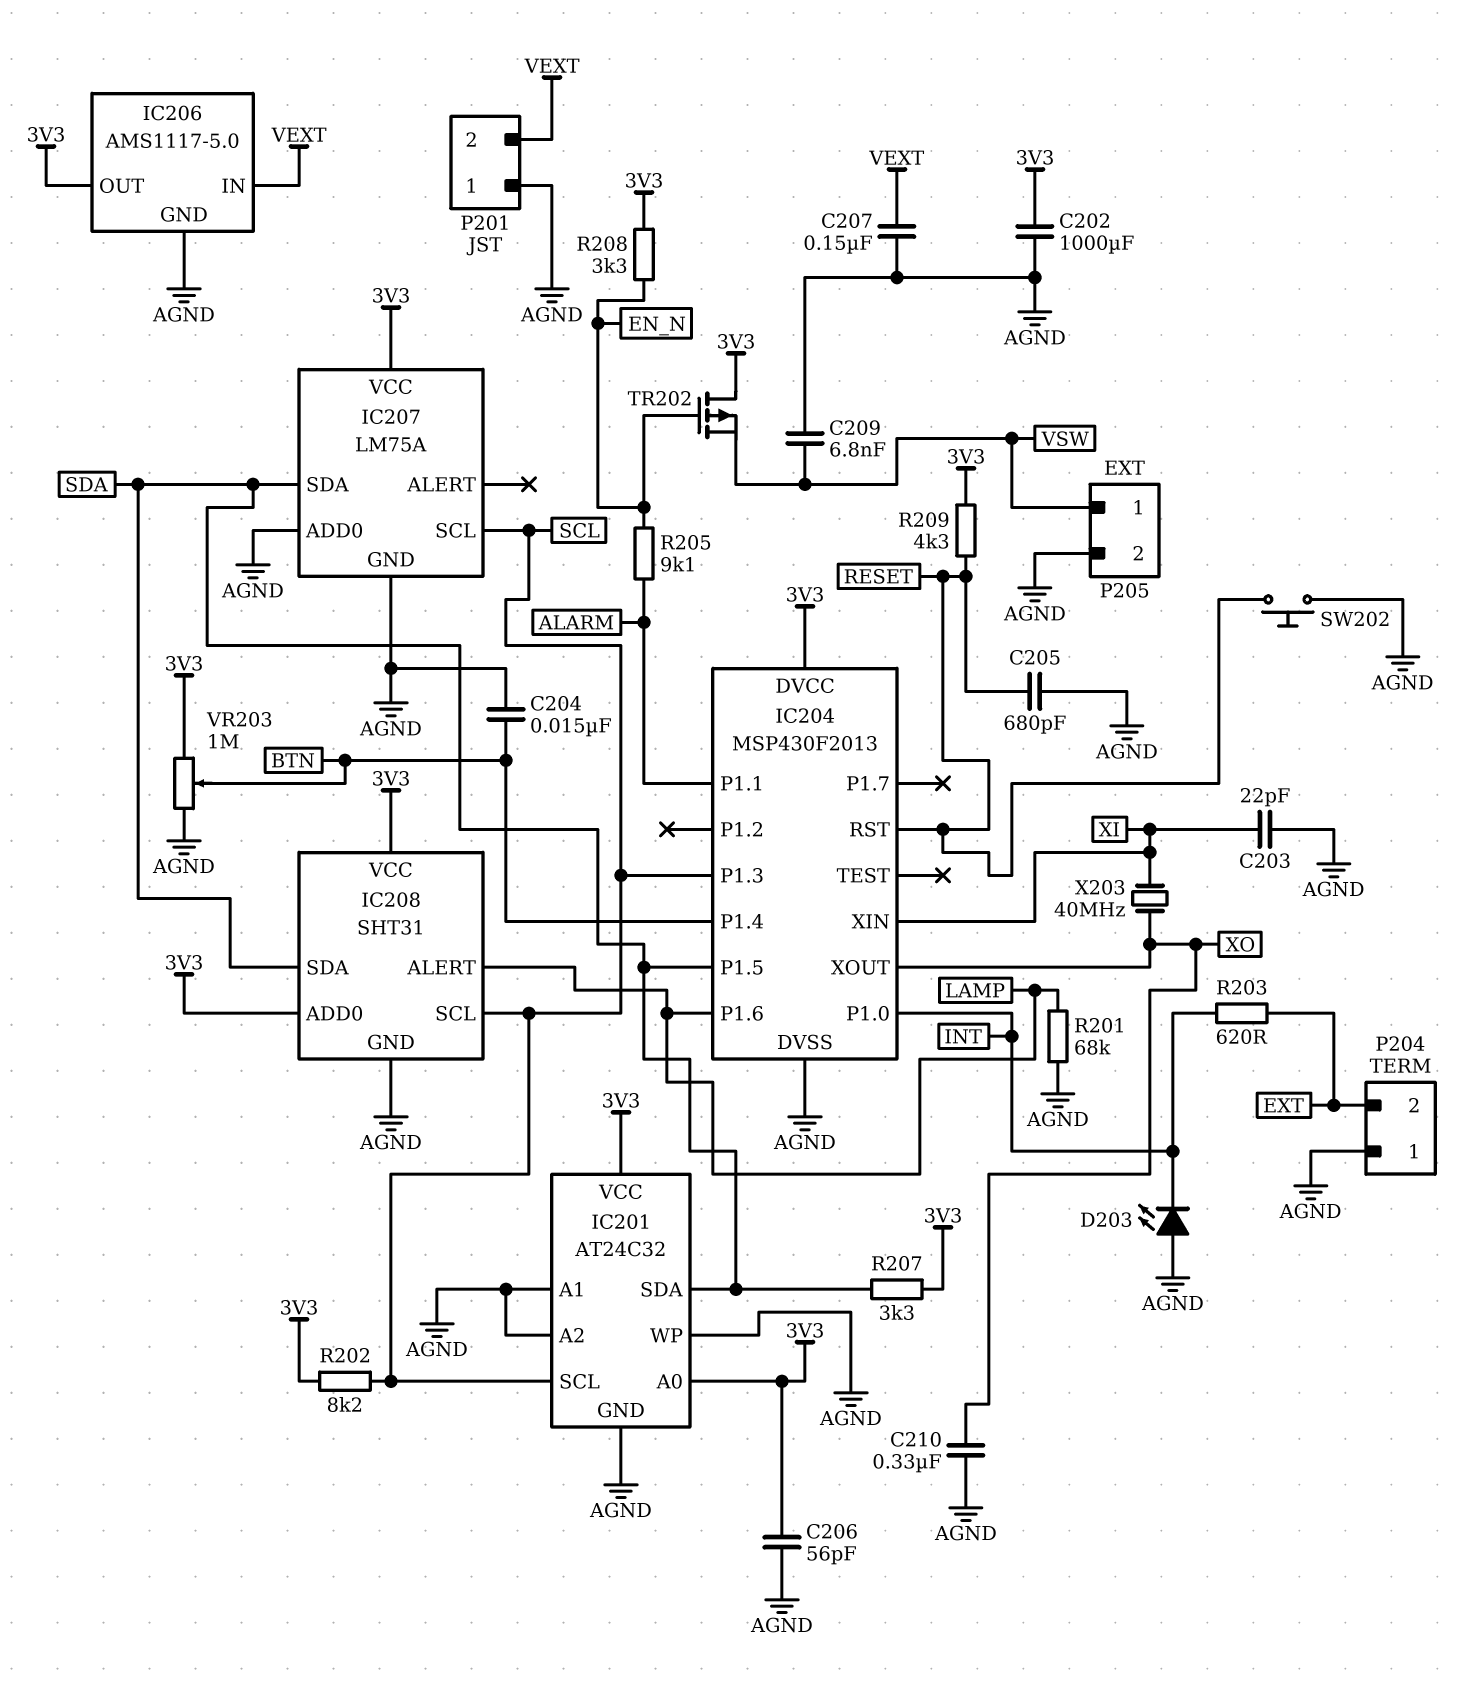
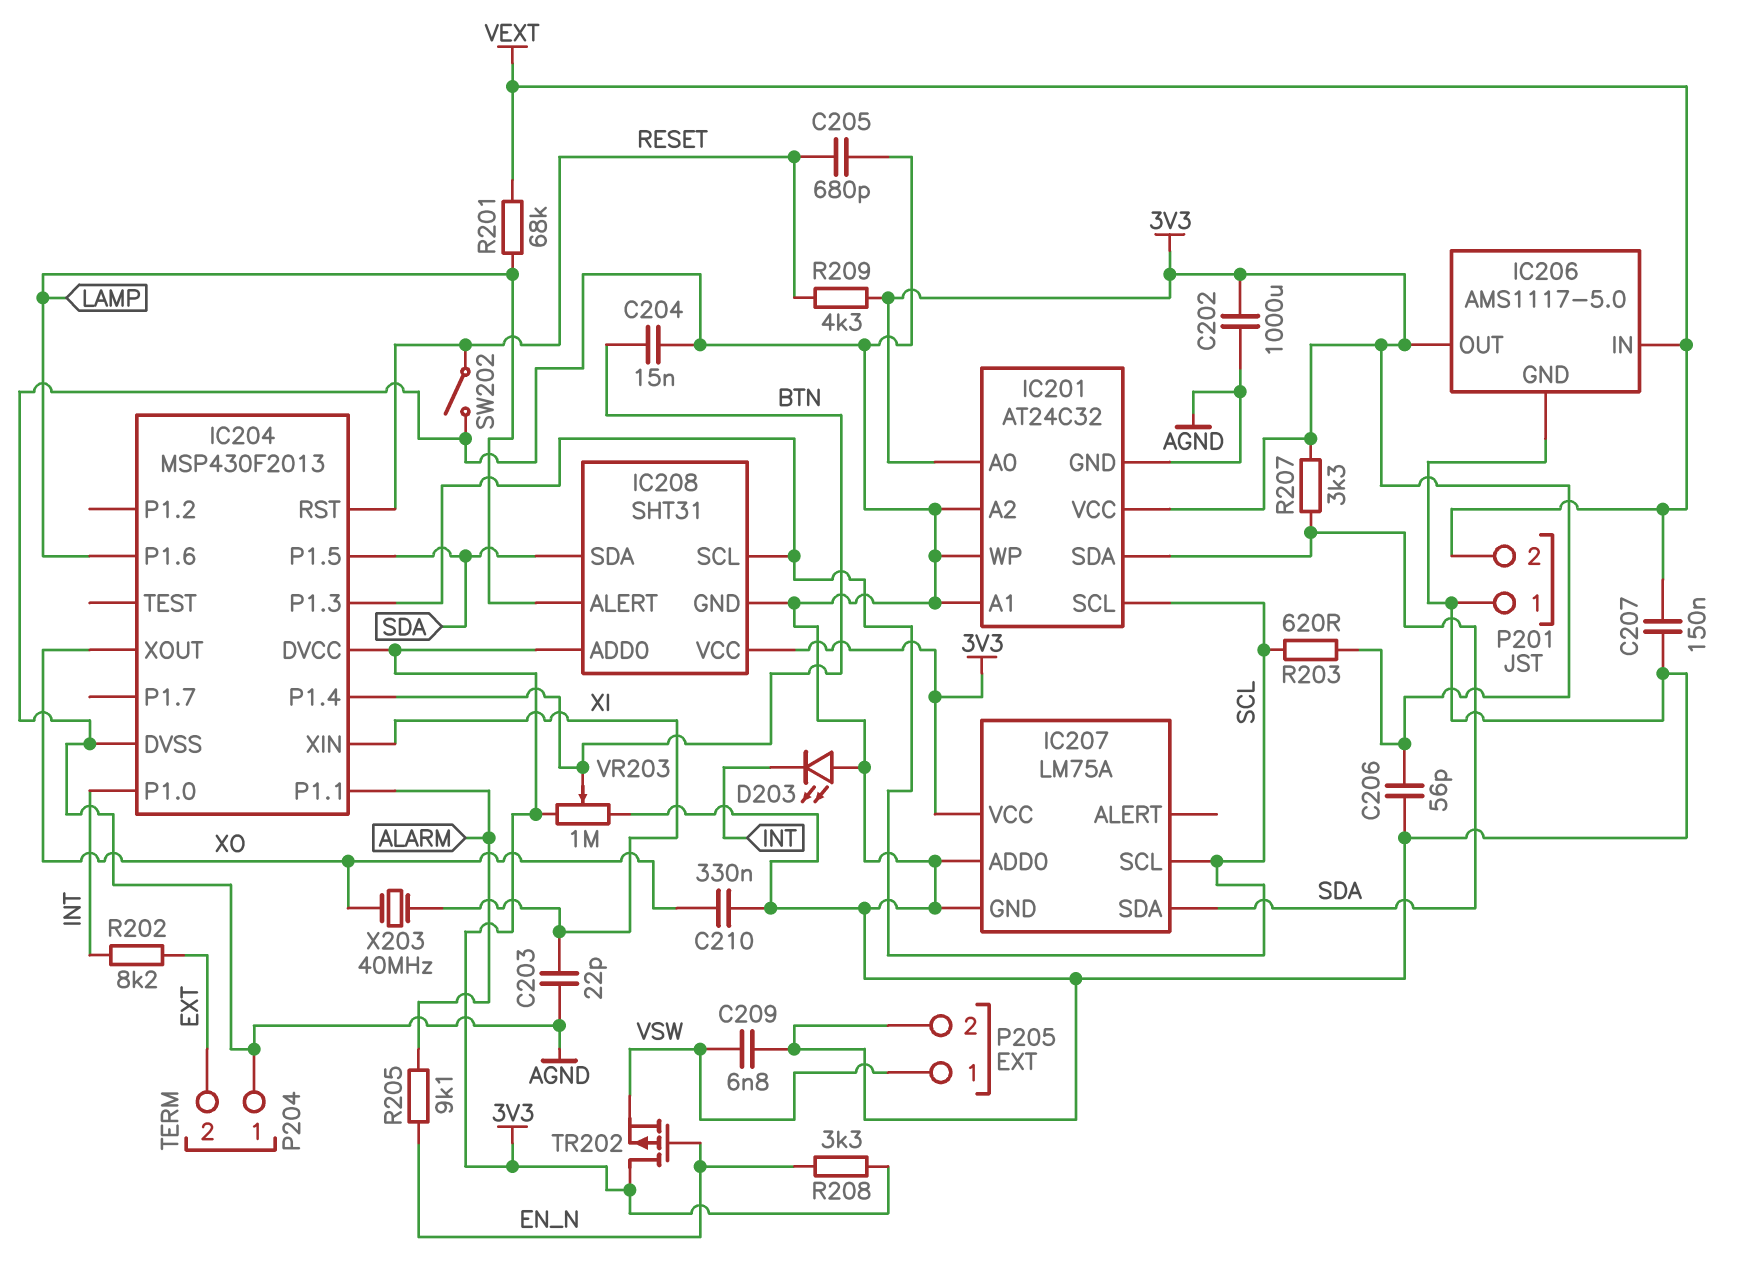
R201: 68k (AGND, LAMP) -> 68k (LAMP, VEXT)
R202: 8.2k (3V3, SCL) -> 8.2k (EXT, INT)
R203: 620 (EXT, INT) -> 620 (3V3, SCL)
SW202: button (AGND, RESET) -> switch (AGND, RESET)

